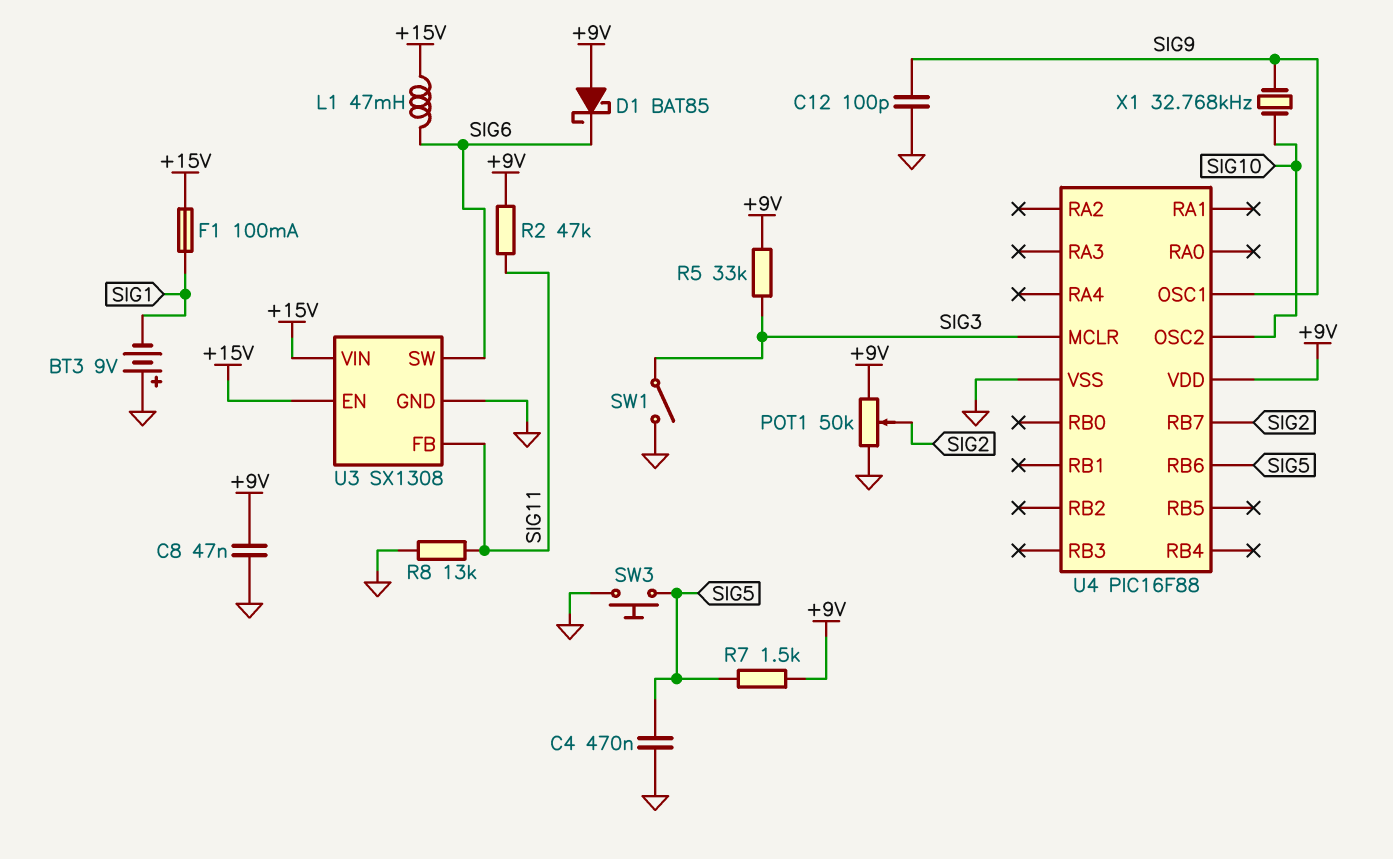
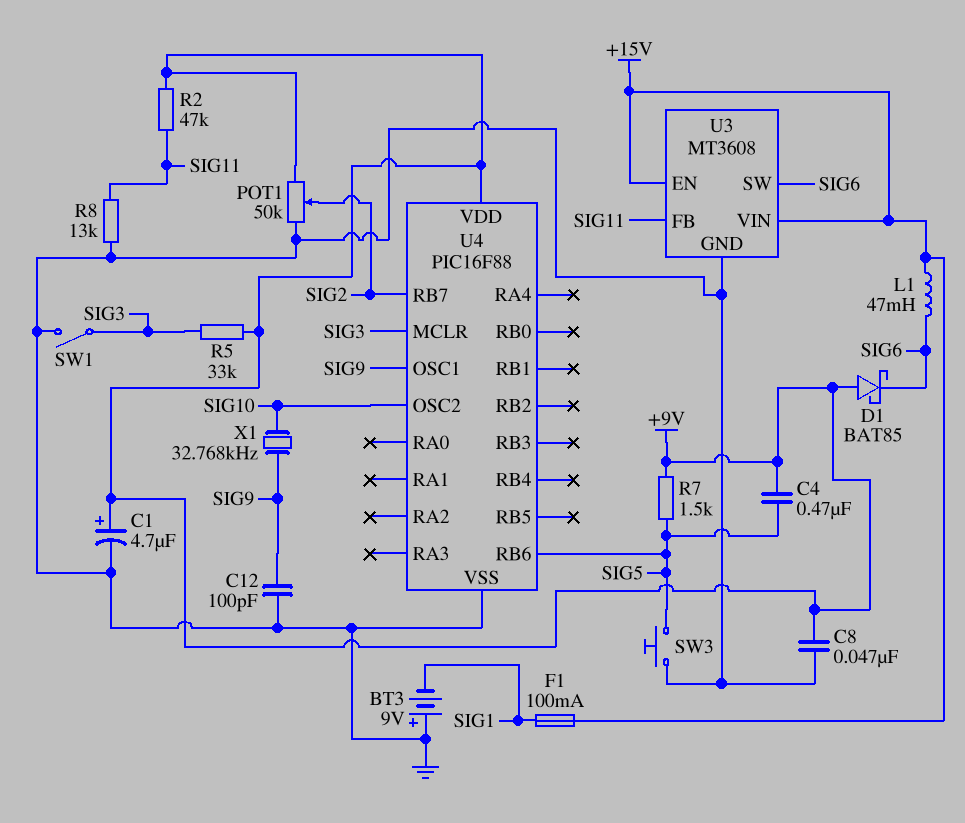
C1: none -> 4.7uF (plus +9V, minus GND)
C4: 470nF (GND, SIG5) -> 470nF (+9V, SIG5)
U3: SX1308 -> MT3608

